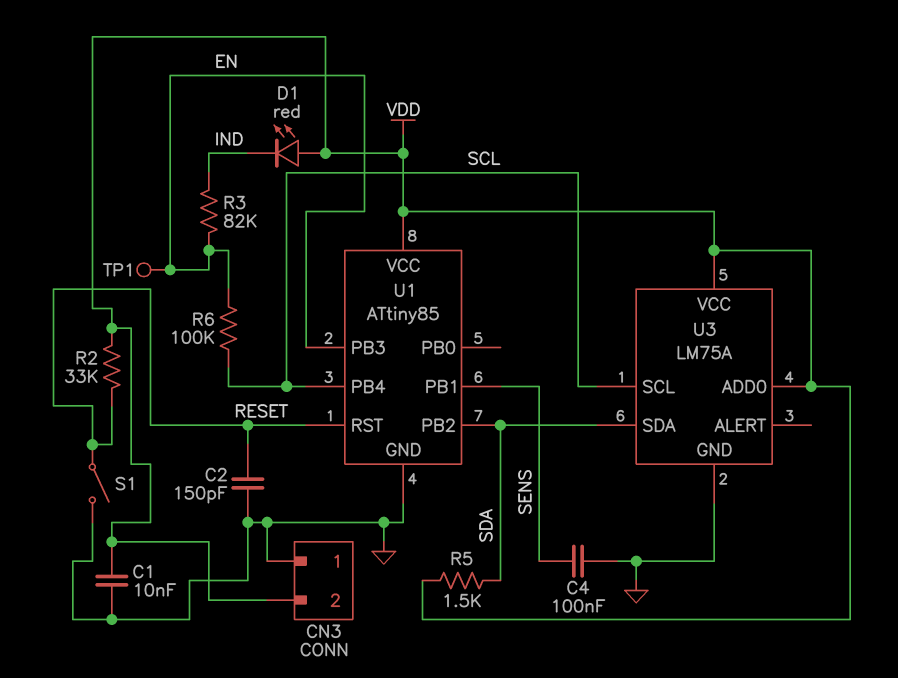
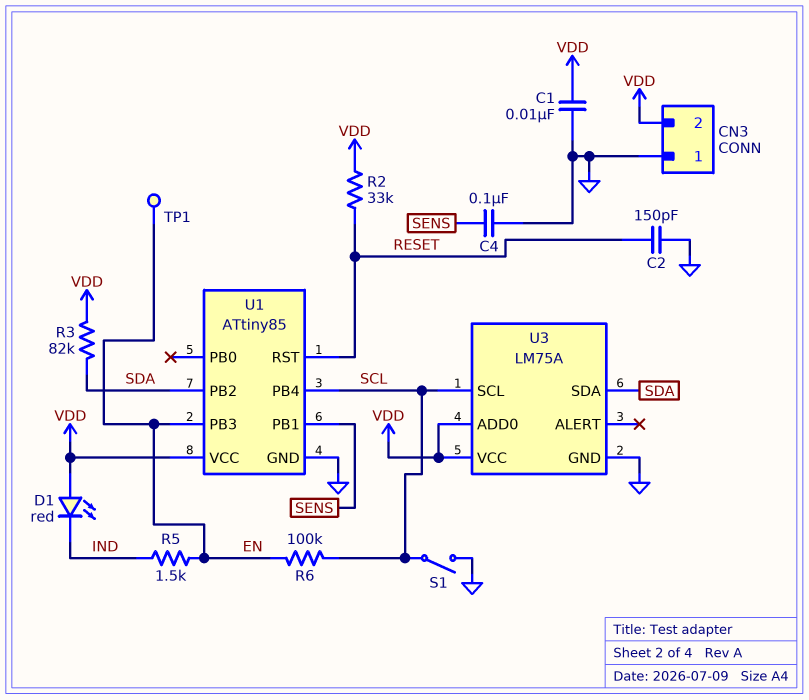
R3: 82k (EN, IND) -> 82k (SDA, VDD)
R5: 1.5k (SDA, VDD) -> 1.5k (EN, IND)
S1: switch (GND, RESET) -> switch (GND, SCL)

